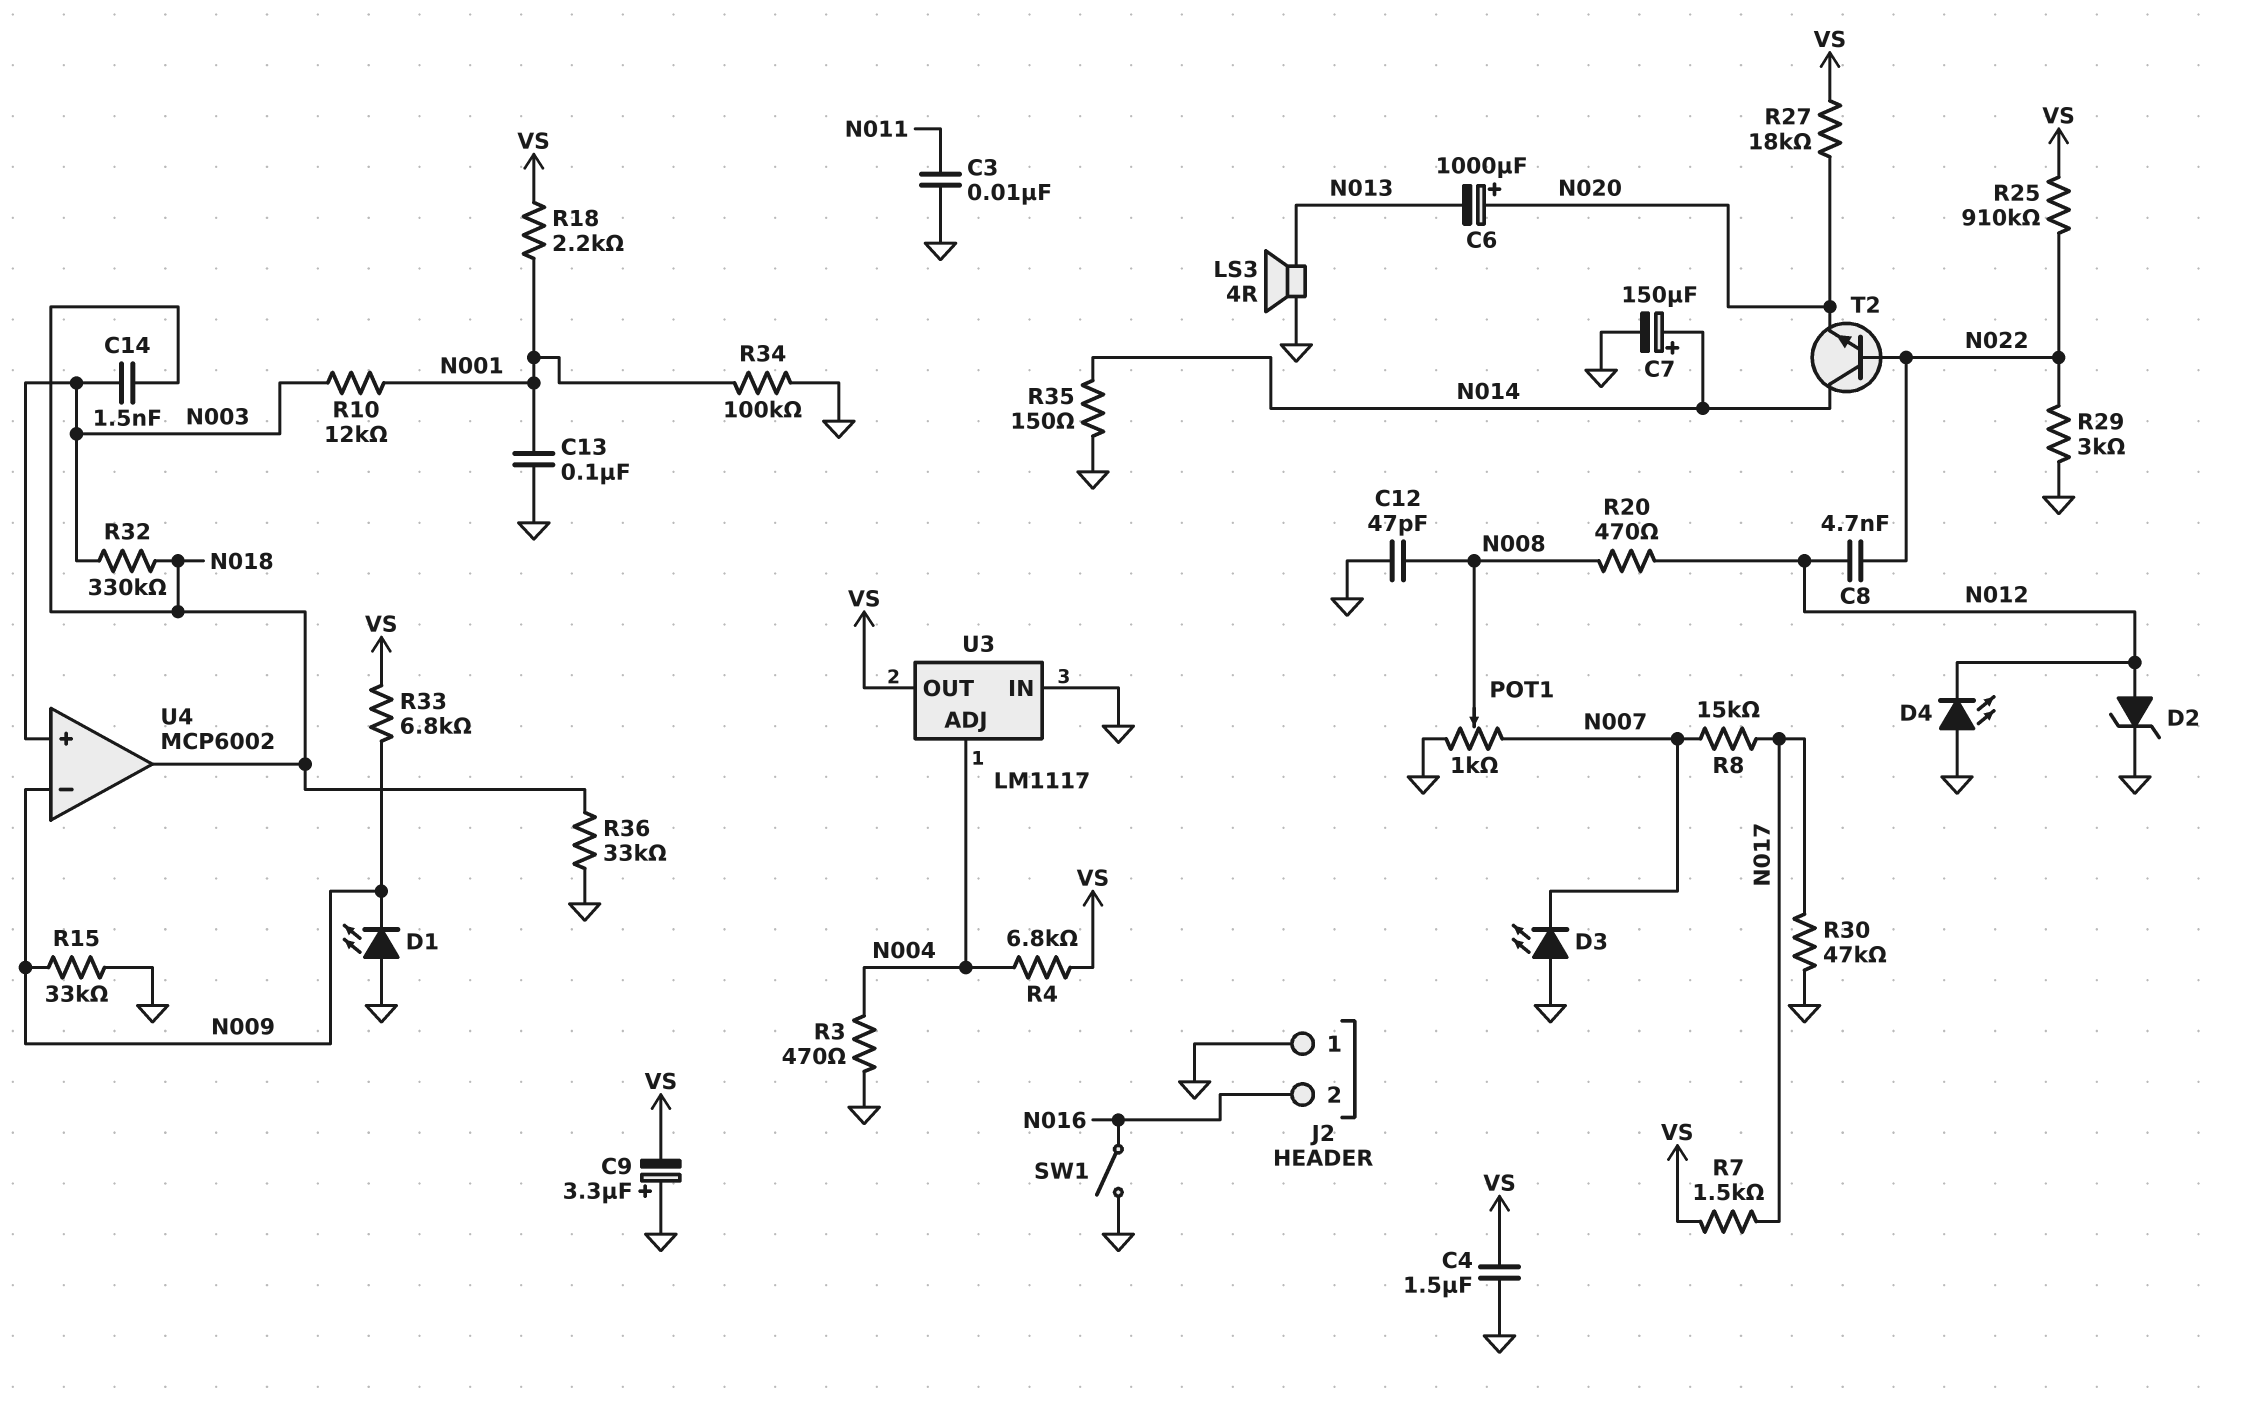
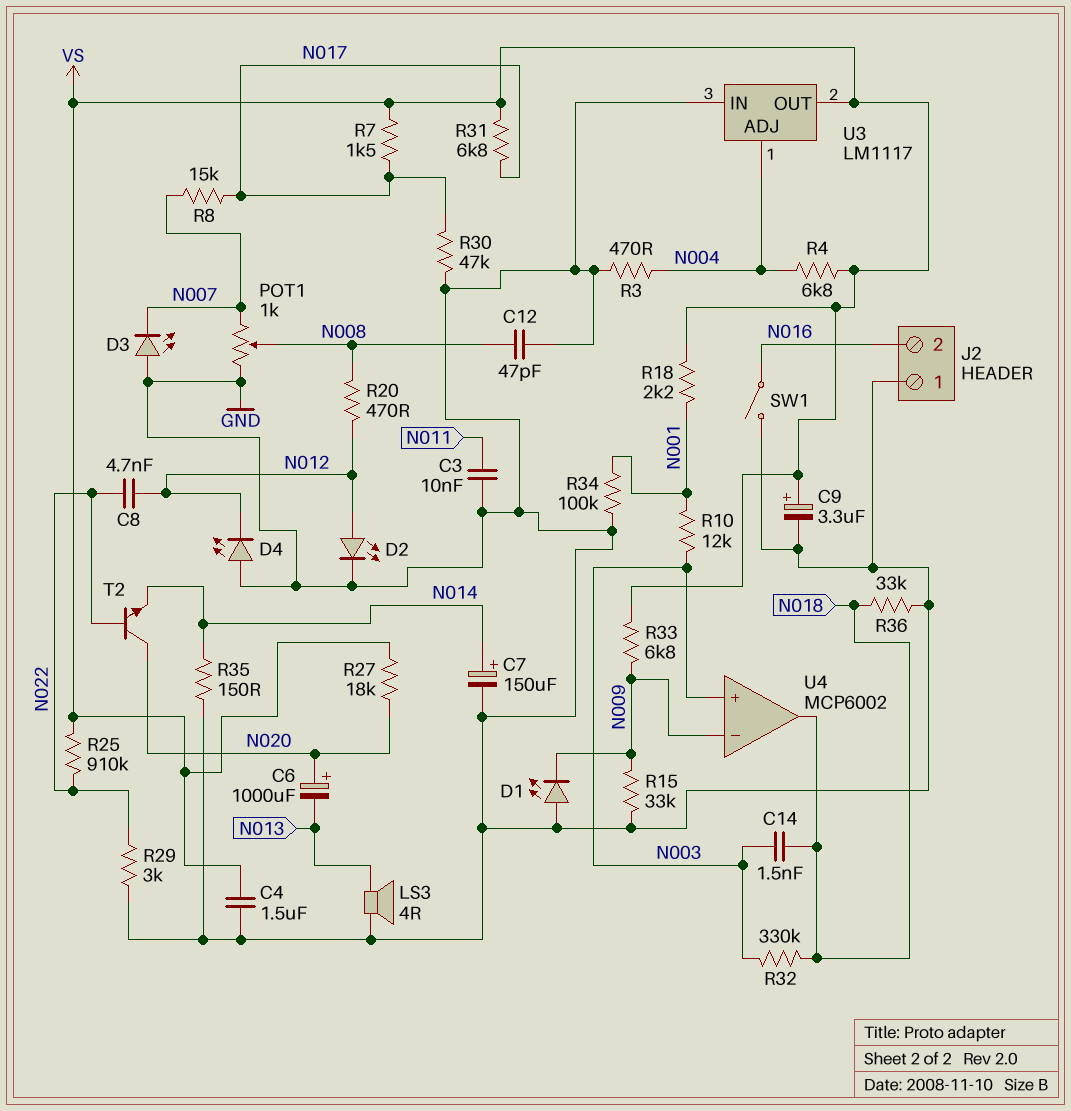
C9: 3.3uF (plus GND, minus VS) -> 3.3uF (plus VS, minus GND)
C13: 100nF (GND, N001) -> none
D2: zener (A N012, K GND) -> LED (A N012, K GND)
R31: none -> 6.8k (N017, VS)
T2: NPN (B N022, C N014, E N020) -> NPN (B N022, C N020, E N014)

